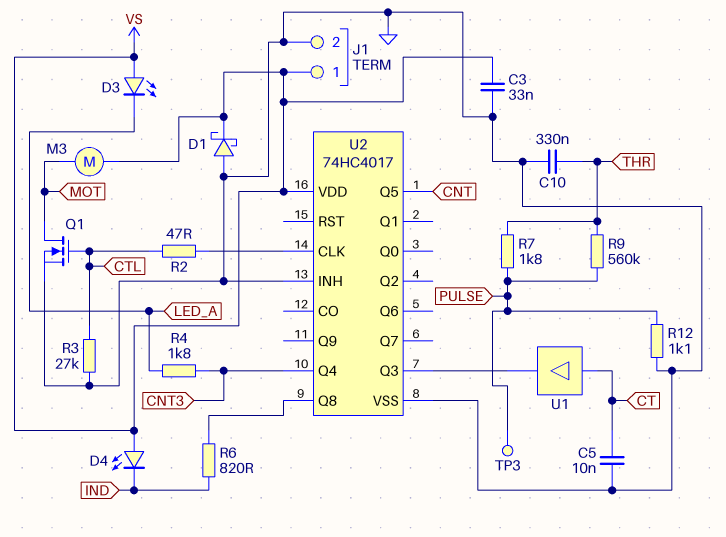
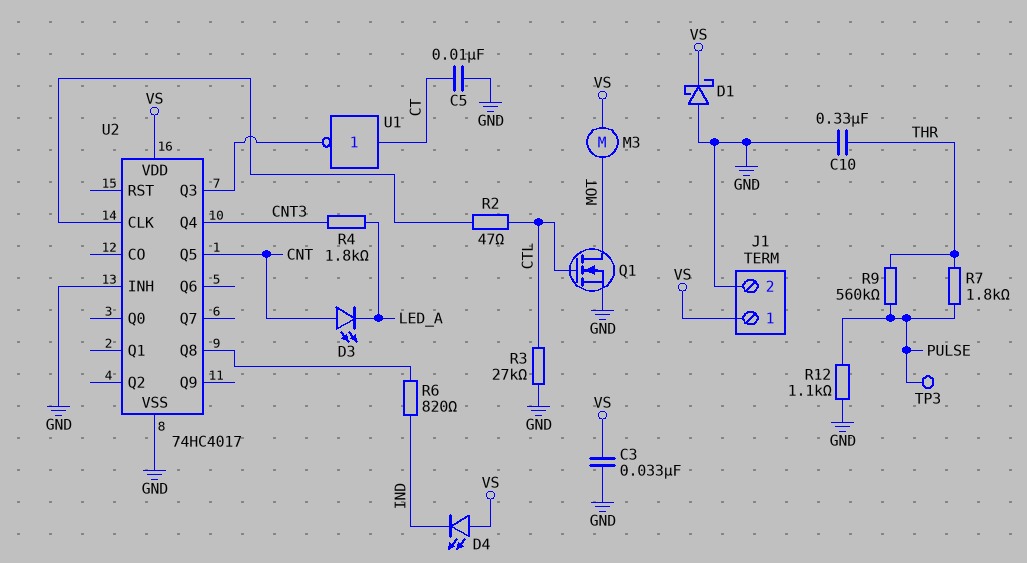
D3: LED (A VS, K LED_A) -> LED (A CNT, K LED_A)
U1: buffer (in CT, out U2/Q3) -> NOT (in CT, out U2/Q3)

